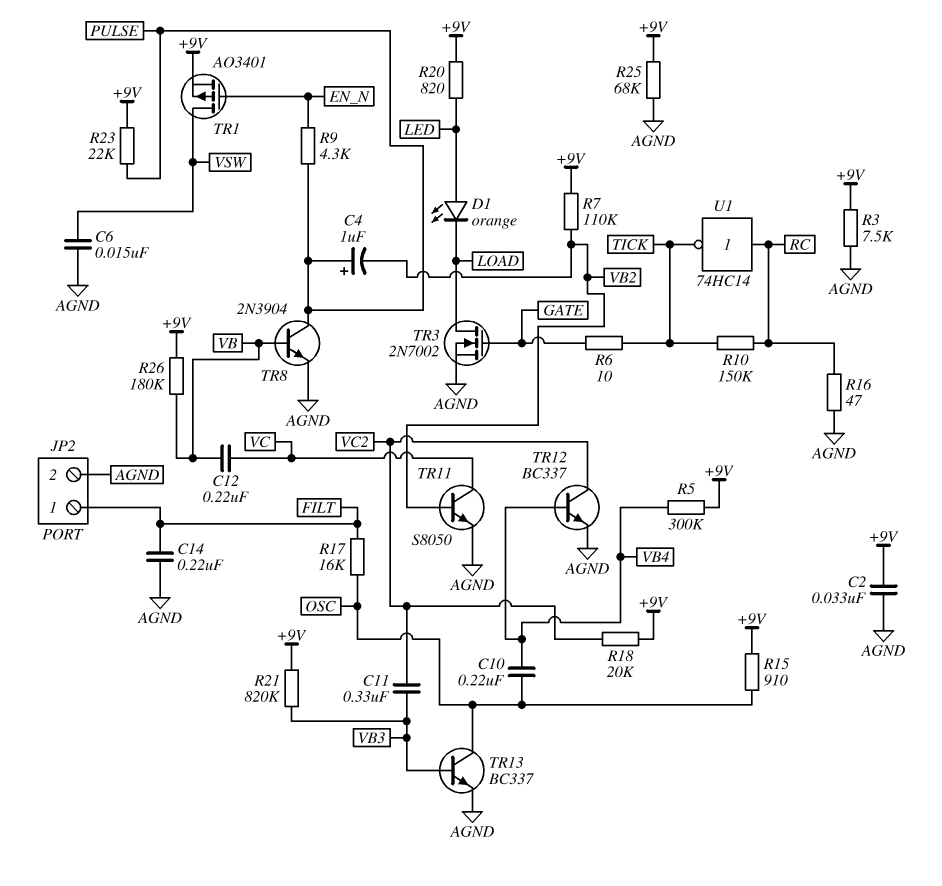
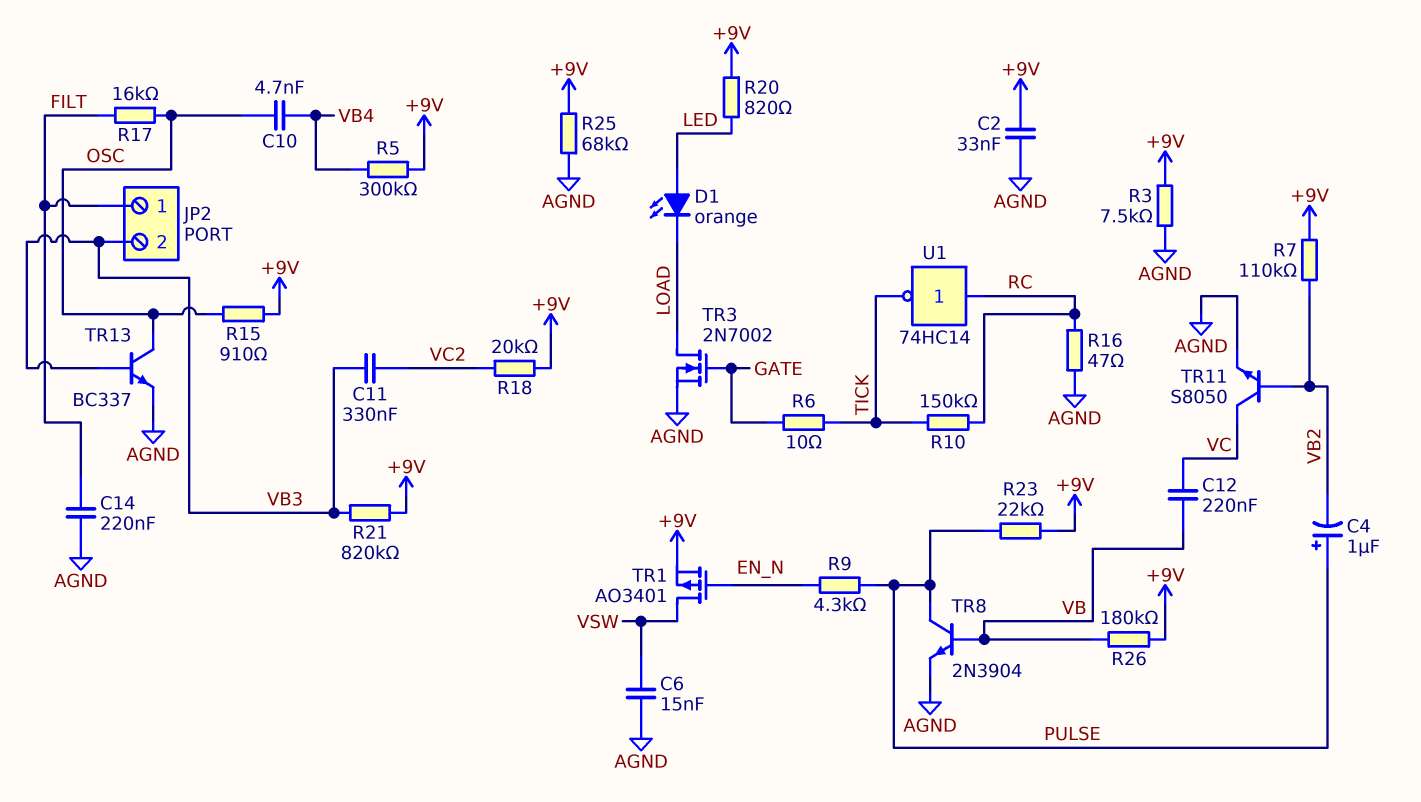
C10: 220nF (OSC, VB4) -> 4.7nF (OSC, VB4)
JP2 pin 2: AGND -> VB3
TR12: NPN BC337 (B VB4, C VC2, E AGND) -> none

